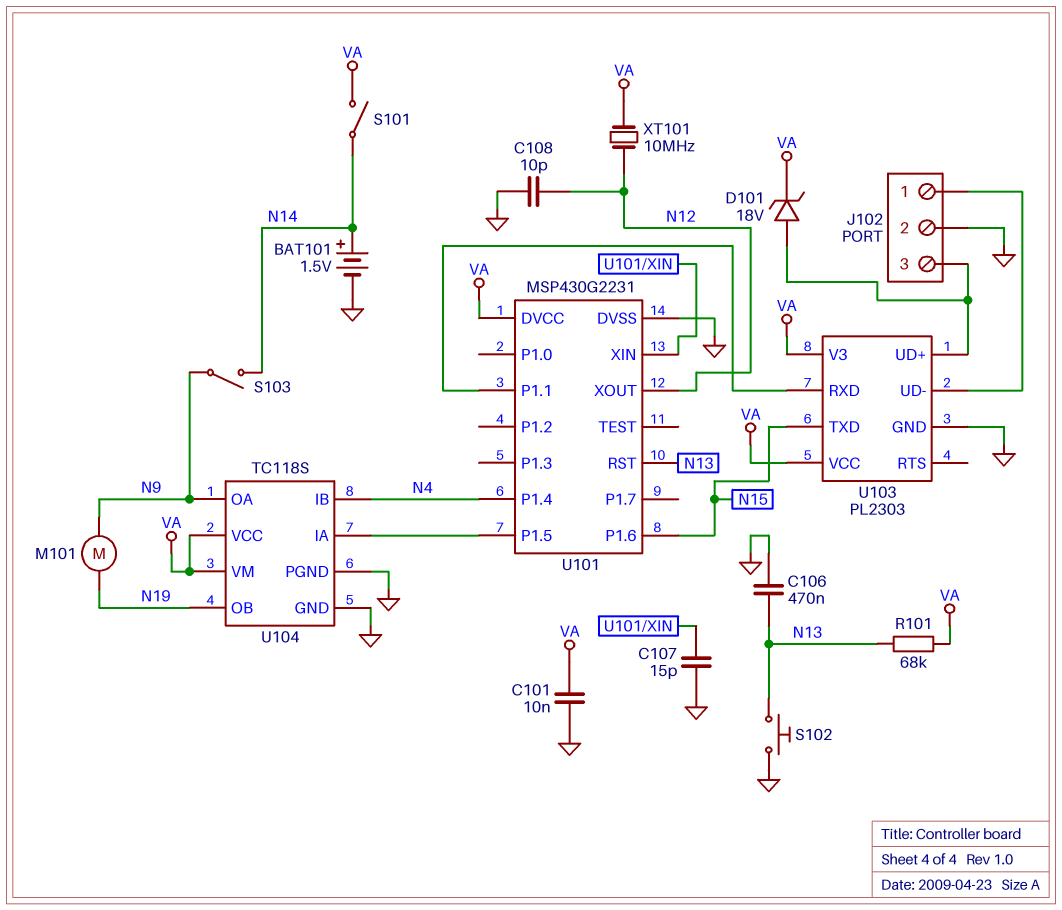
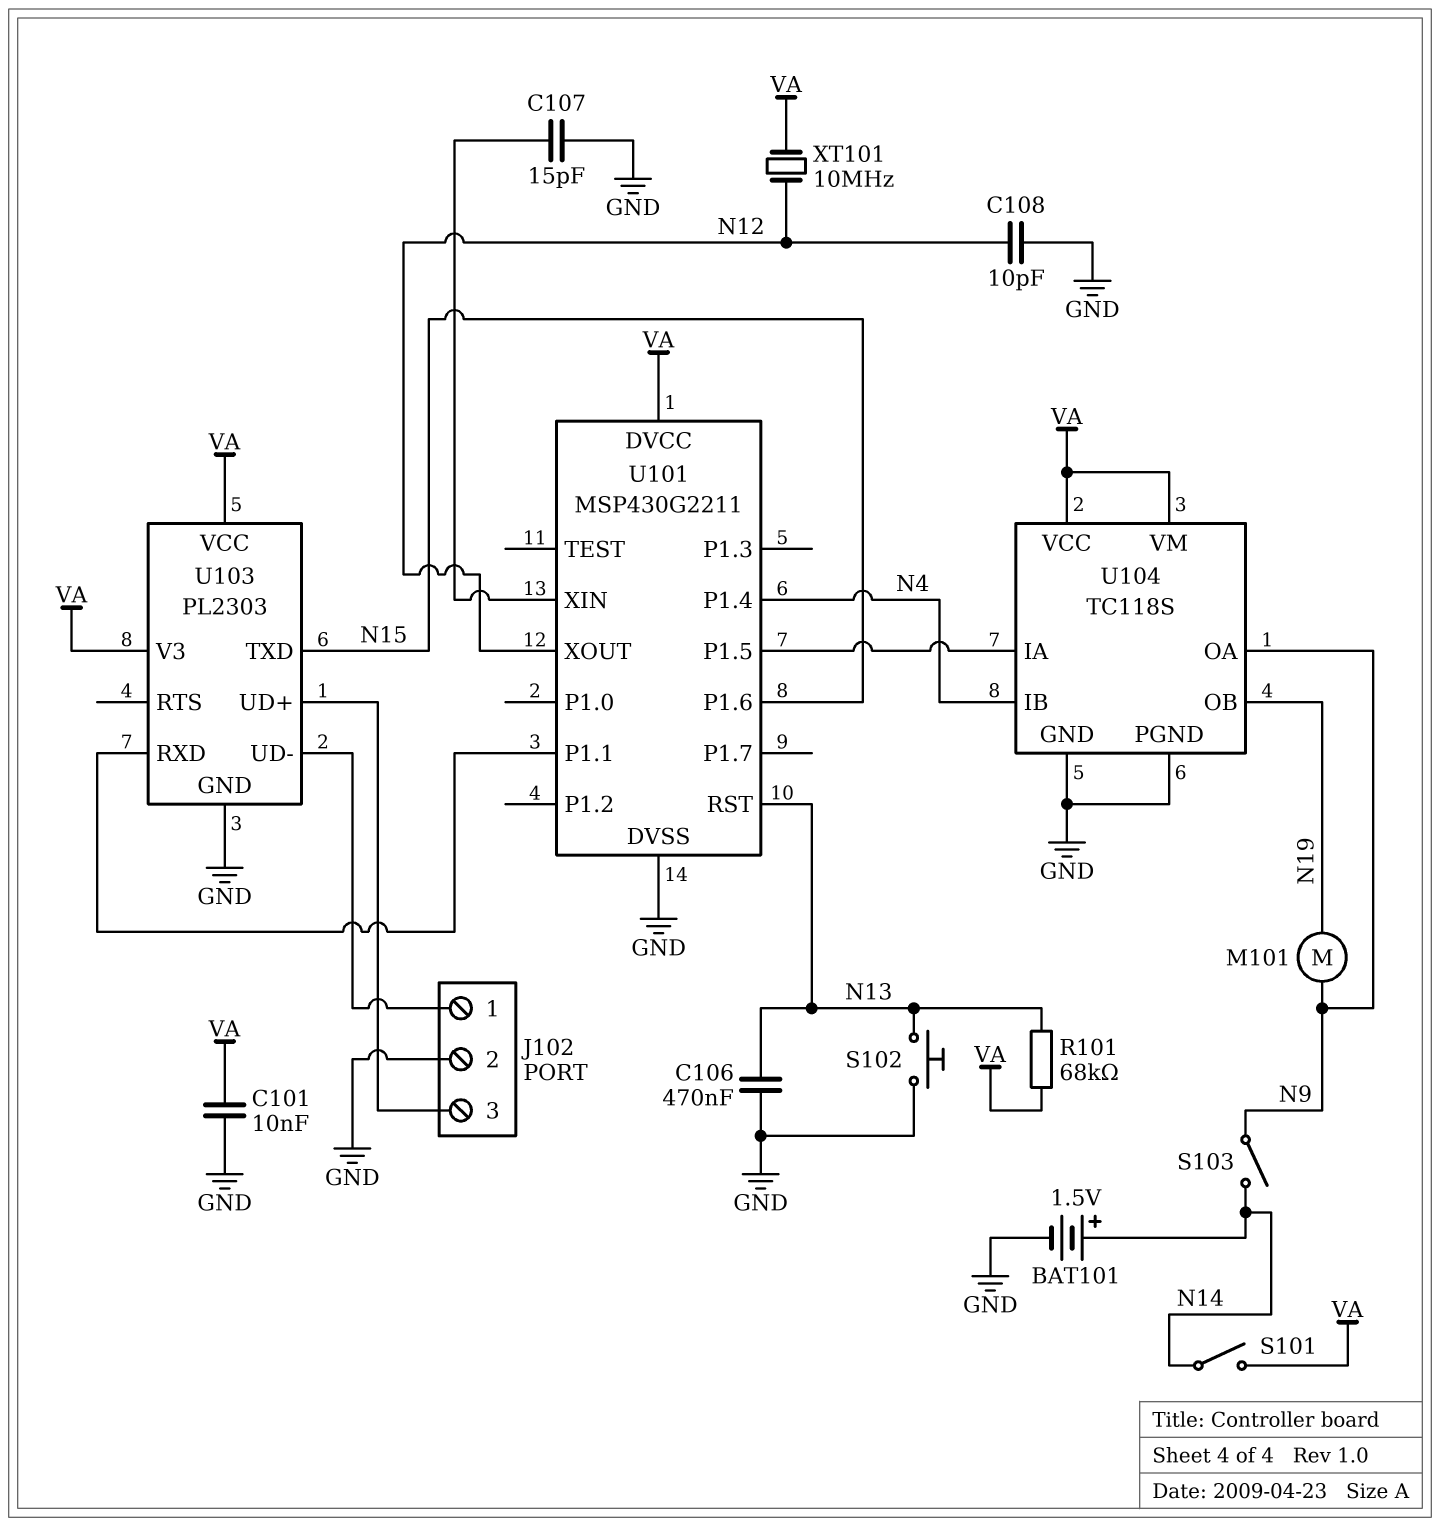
D101: zener 18V (A J102/3, K VA) -> none
U101: MSP430G2231 -> MSP430G2211

